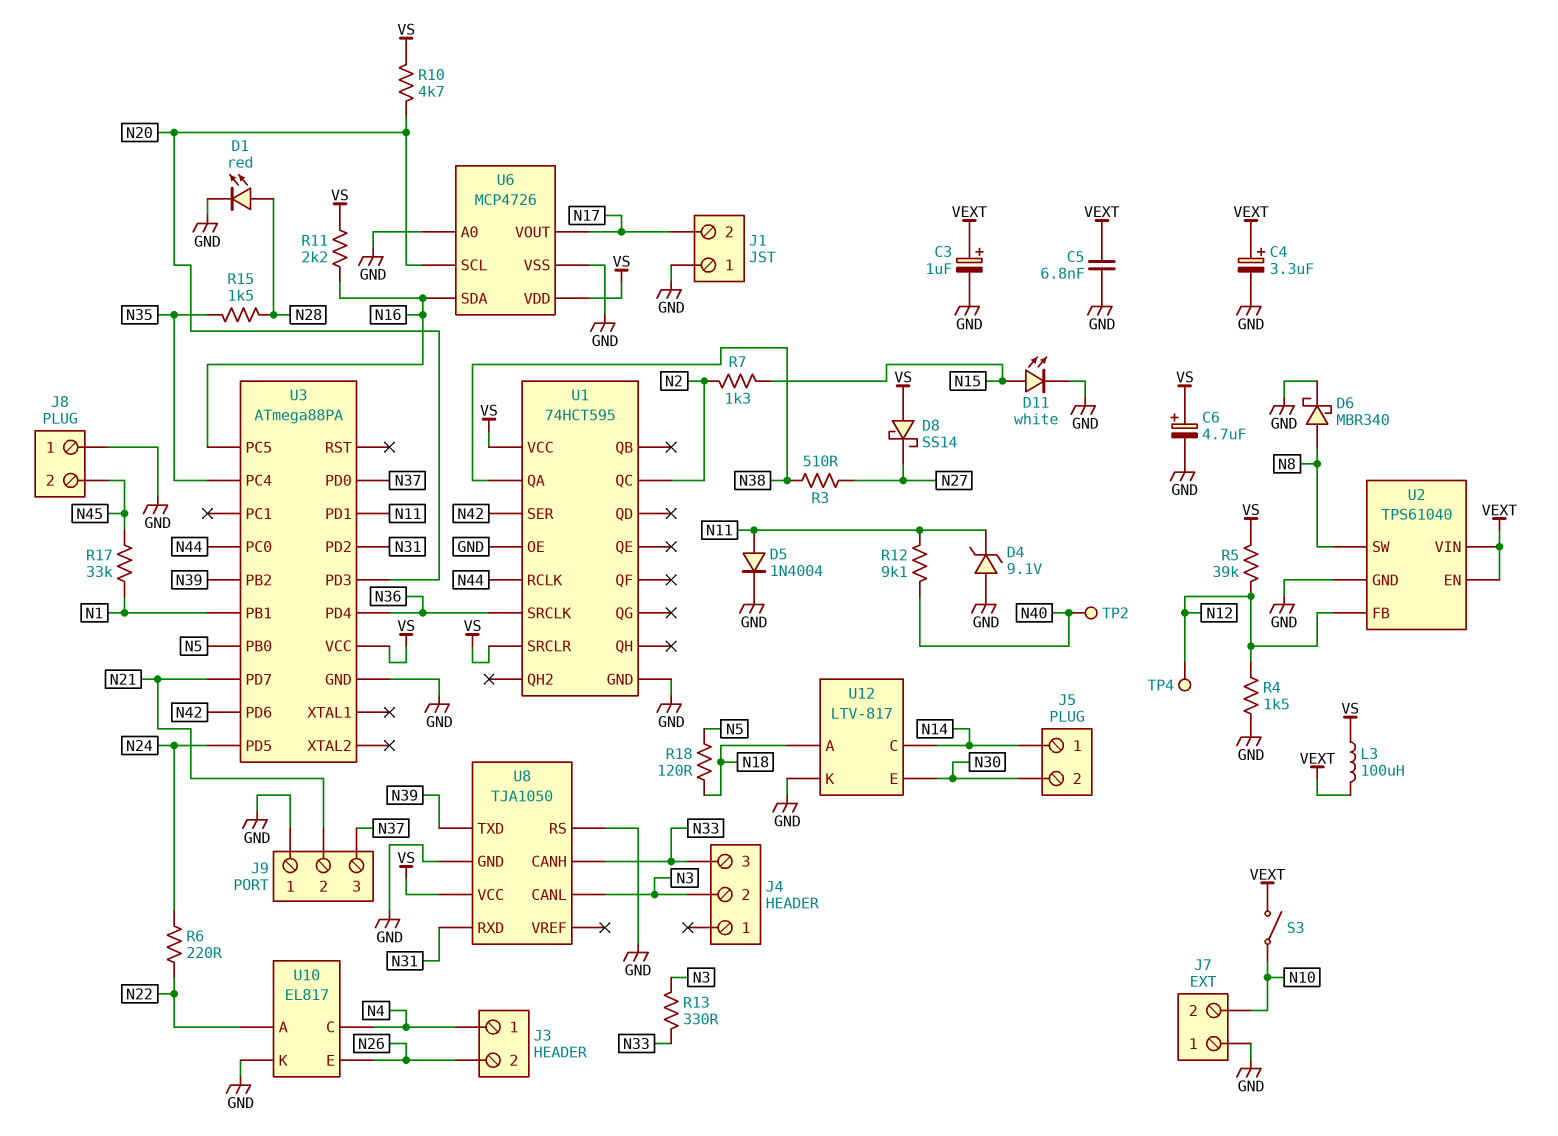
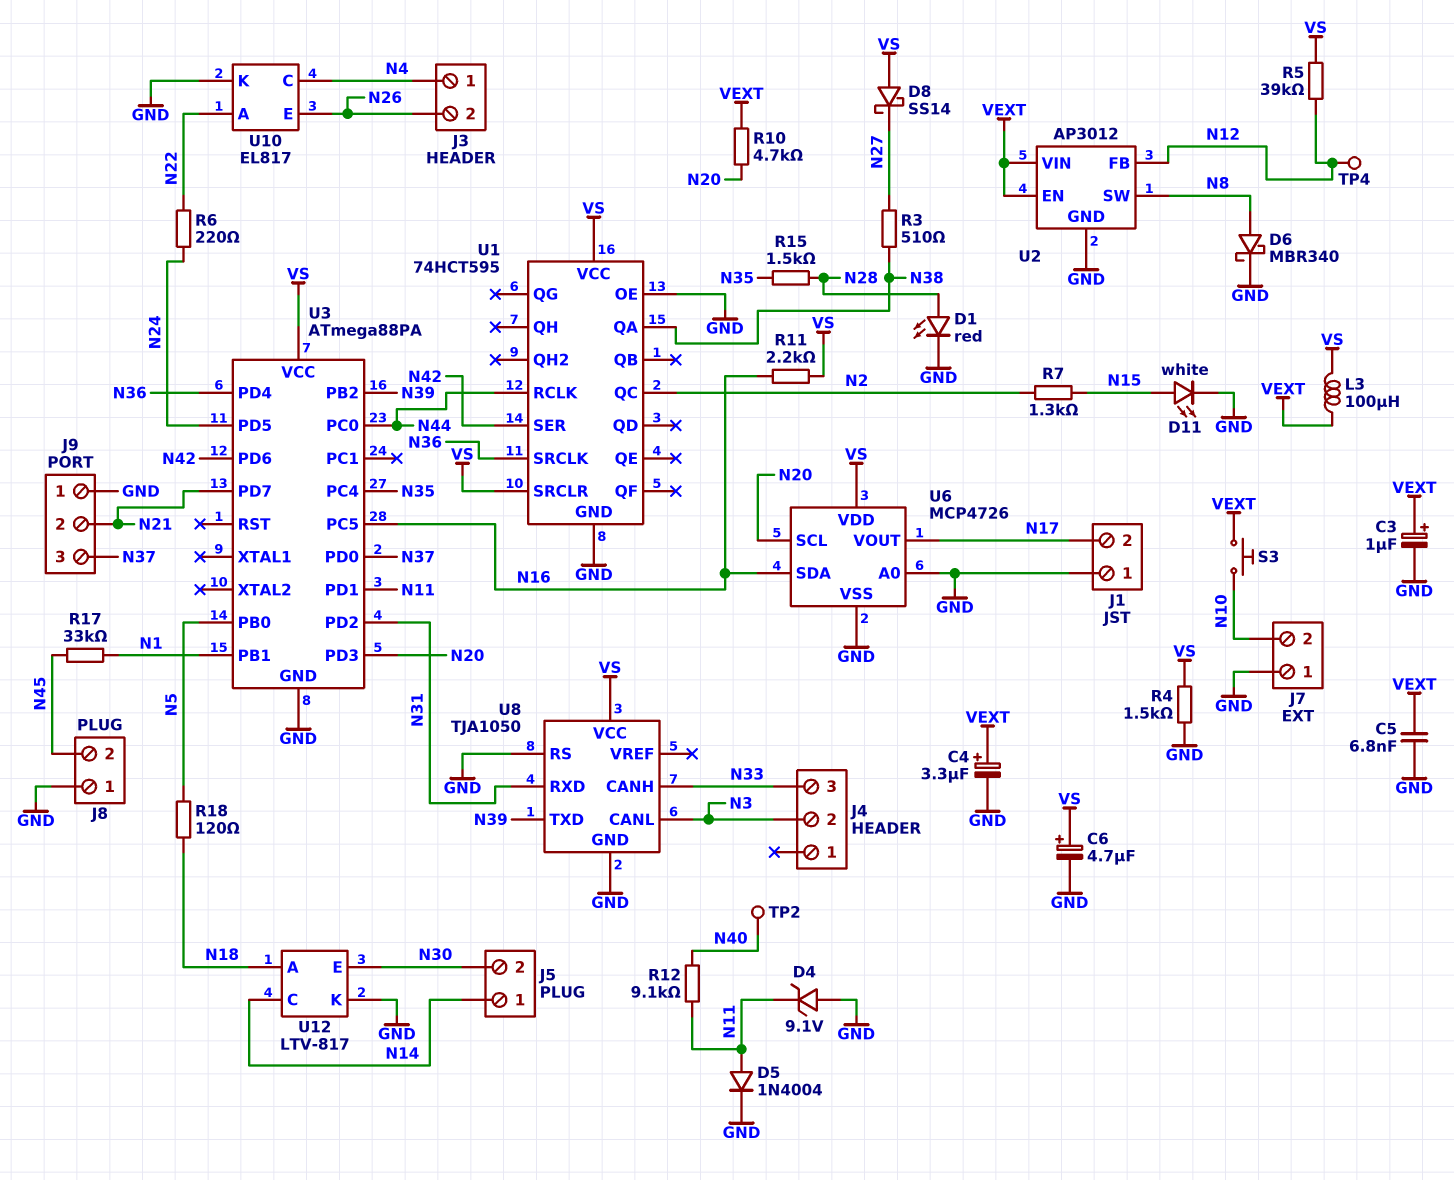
R4: 1.5k (GND, N12) -> 1.5k (GND, VS)
R10: 4.7k (N20, VS) -> 4.7k (N20, VEXT)
R13: 330 (N3, N33) -> none
S3: switch (N10, VEXT) -> button (N10, VEXT)
U2: TPS61040 -> AP3012

